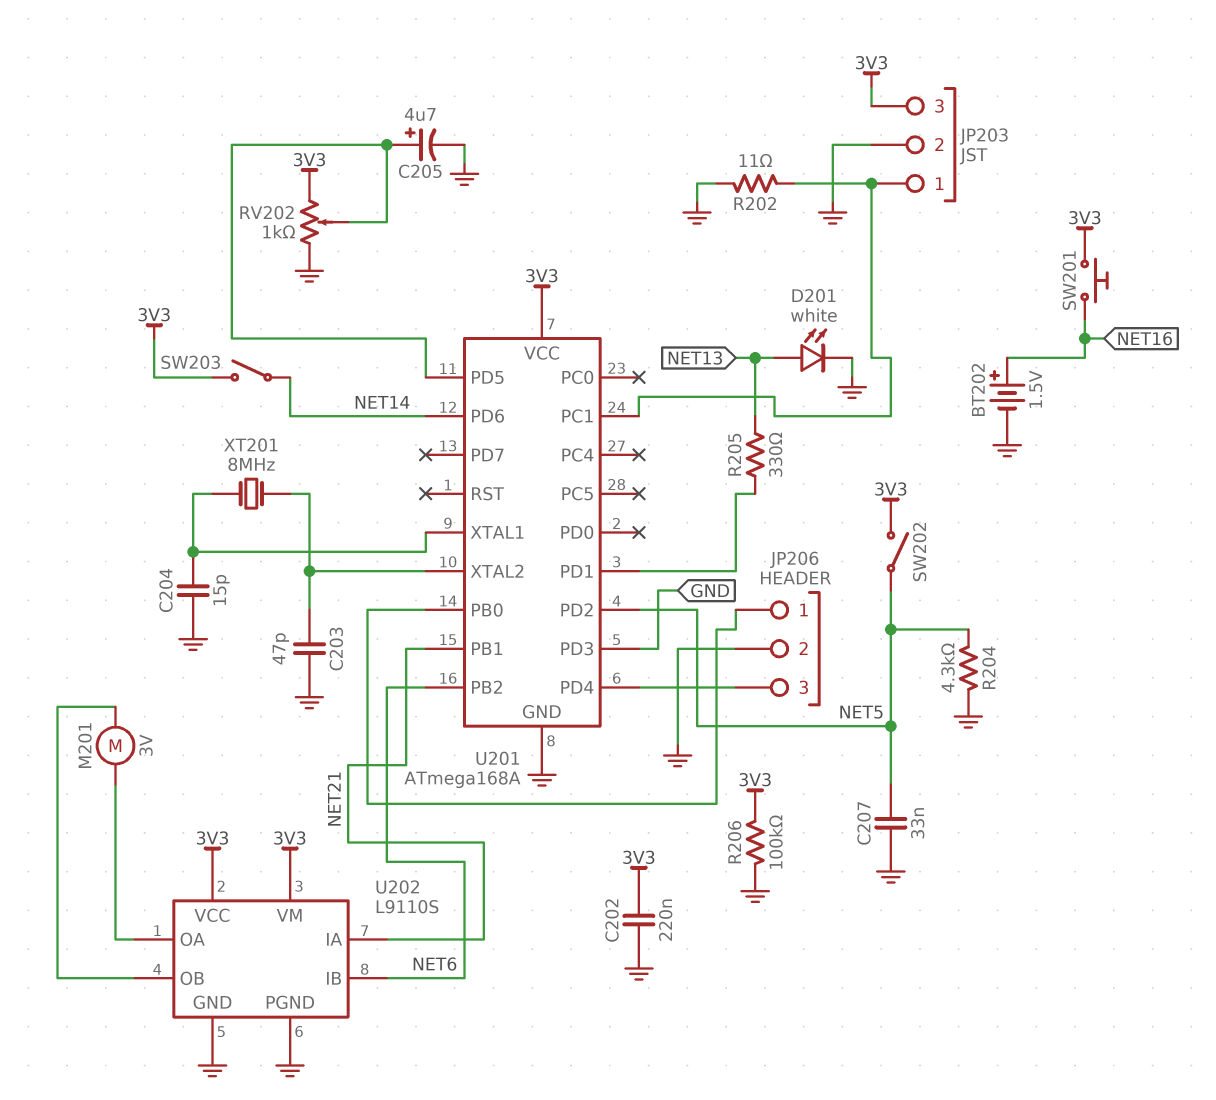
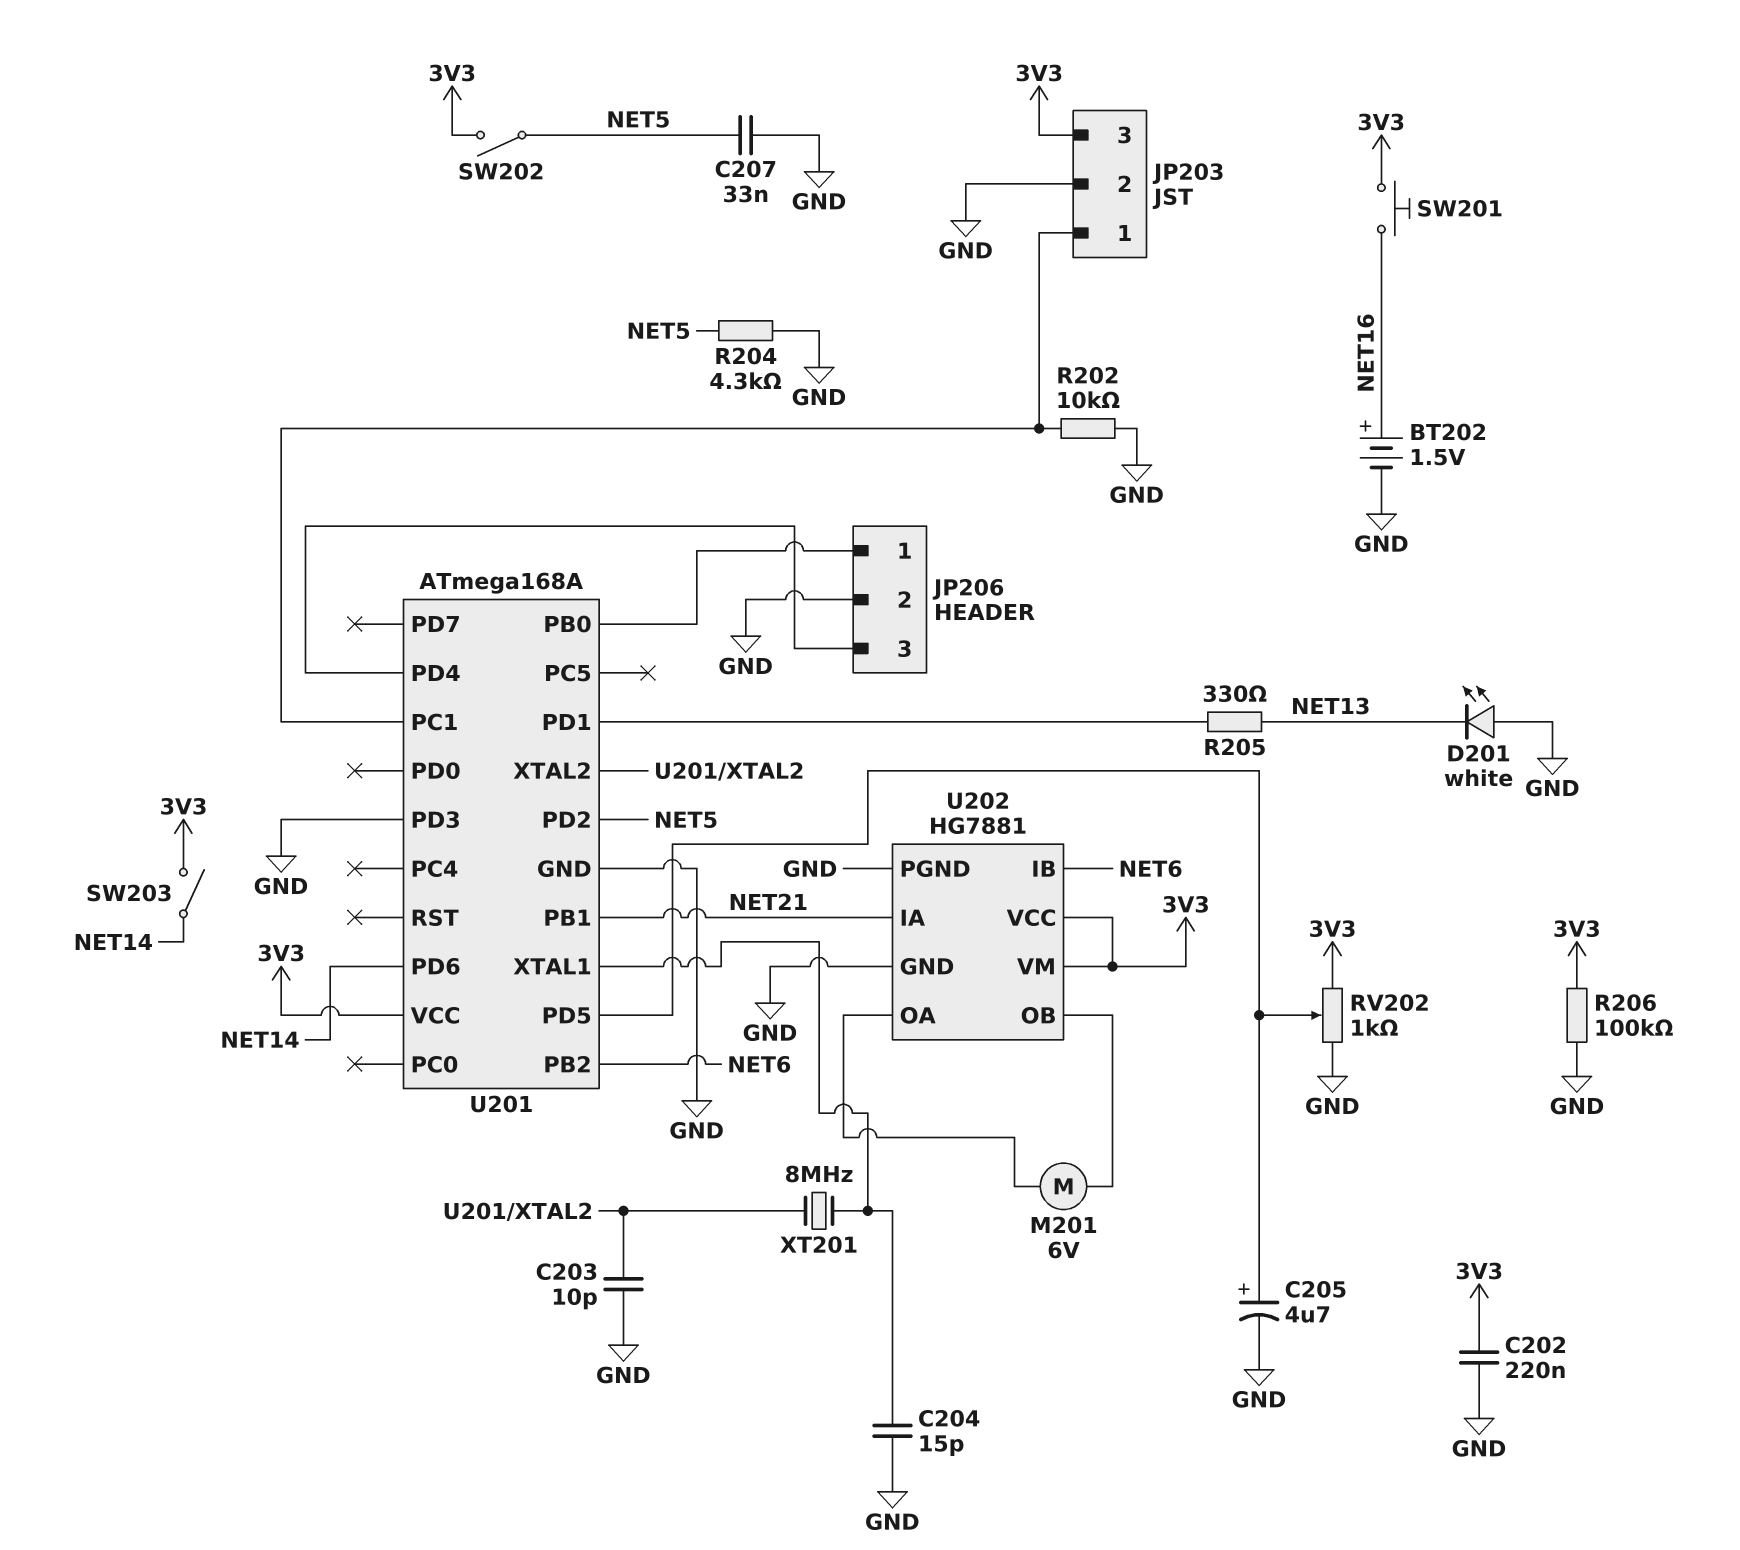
C203: 47pF (GND, U201/XTAL2) -> 10pF (GND, U201/XTAL2)
D201: LED white (A NET13, K GND) -> LED white (A GND, K NET13)
M201: motor 3V (U202/OA, U202/OB) -> motor 6V (U202/OA, U202/OB)
R202: 11 (GND, JP203/1) -> 10k (GND, JP203/1)
U202: L9110S -> HG7881

